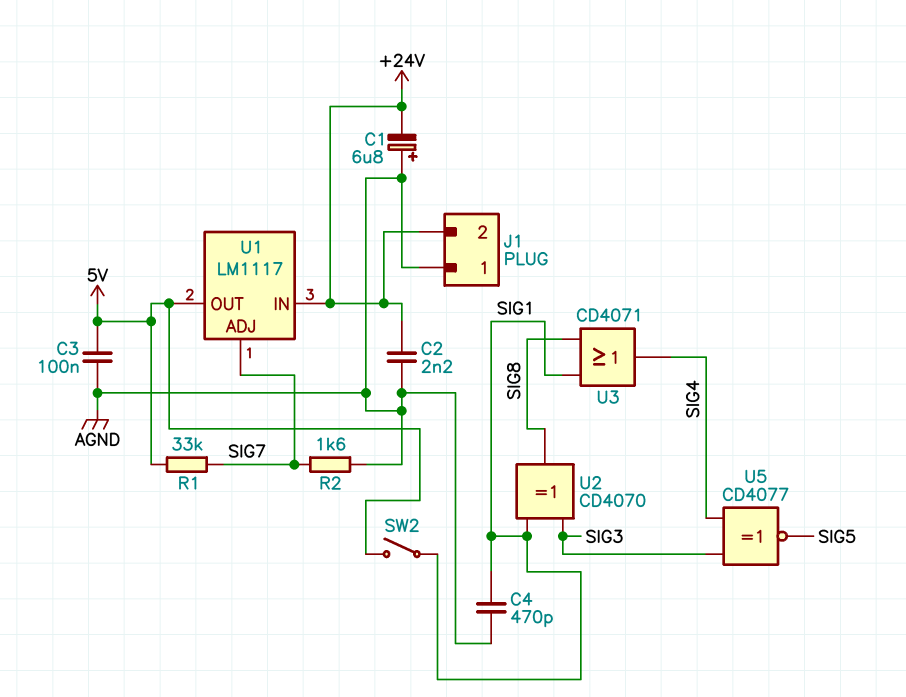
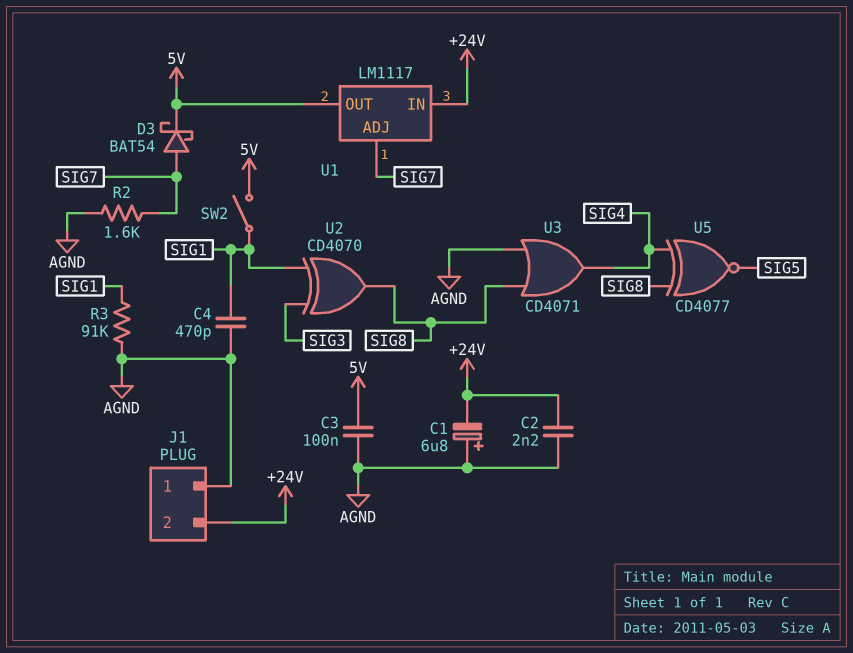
D3: none -> schottky BAT54 (A SIG7, K 5V)
R1: 33k (5V, SIG7) -> none
R3: none -> 91k (AGND, SIG1)
U3: OR CD4071 (in SIG1, in SIG8, out SIG4) -> OR CD4071 (in AGND, in SIG8, out SIG4)
U5: XNOR CD4077 (in SIG3, in SIG4, out SIG5) -> XNOR CD4077 (in SIG4, in SIG8, out SIG5)

